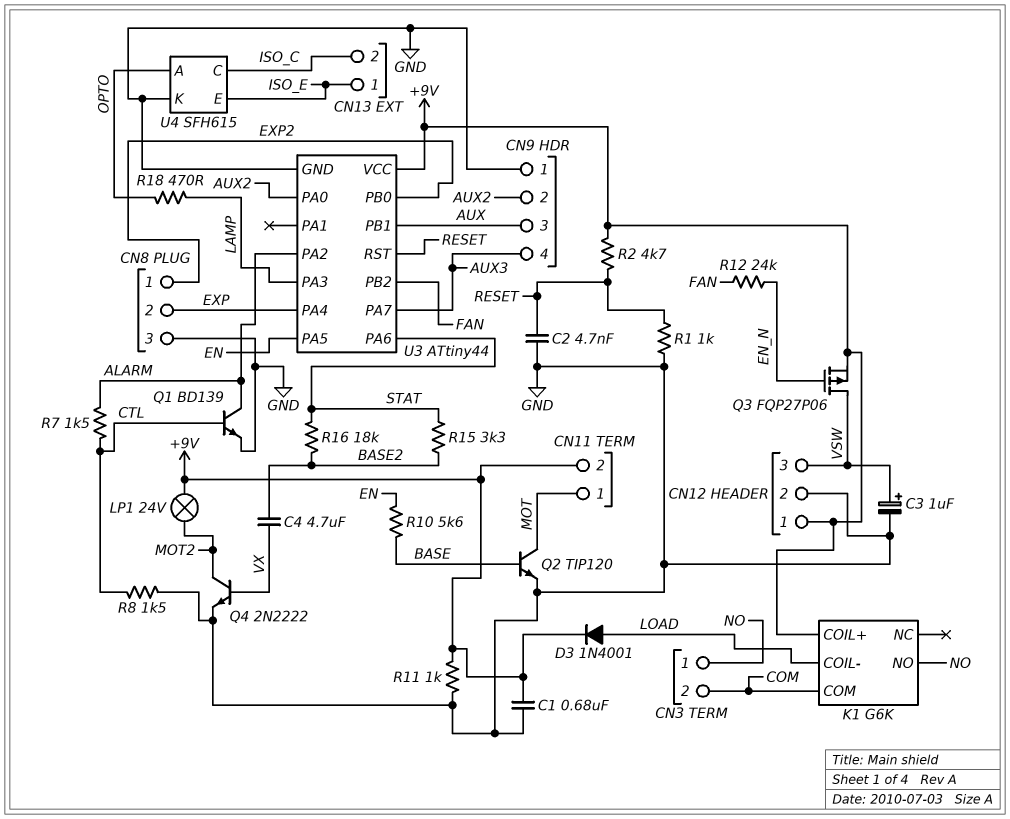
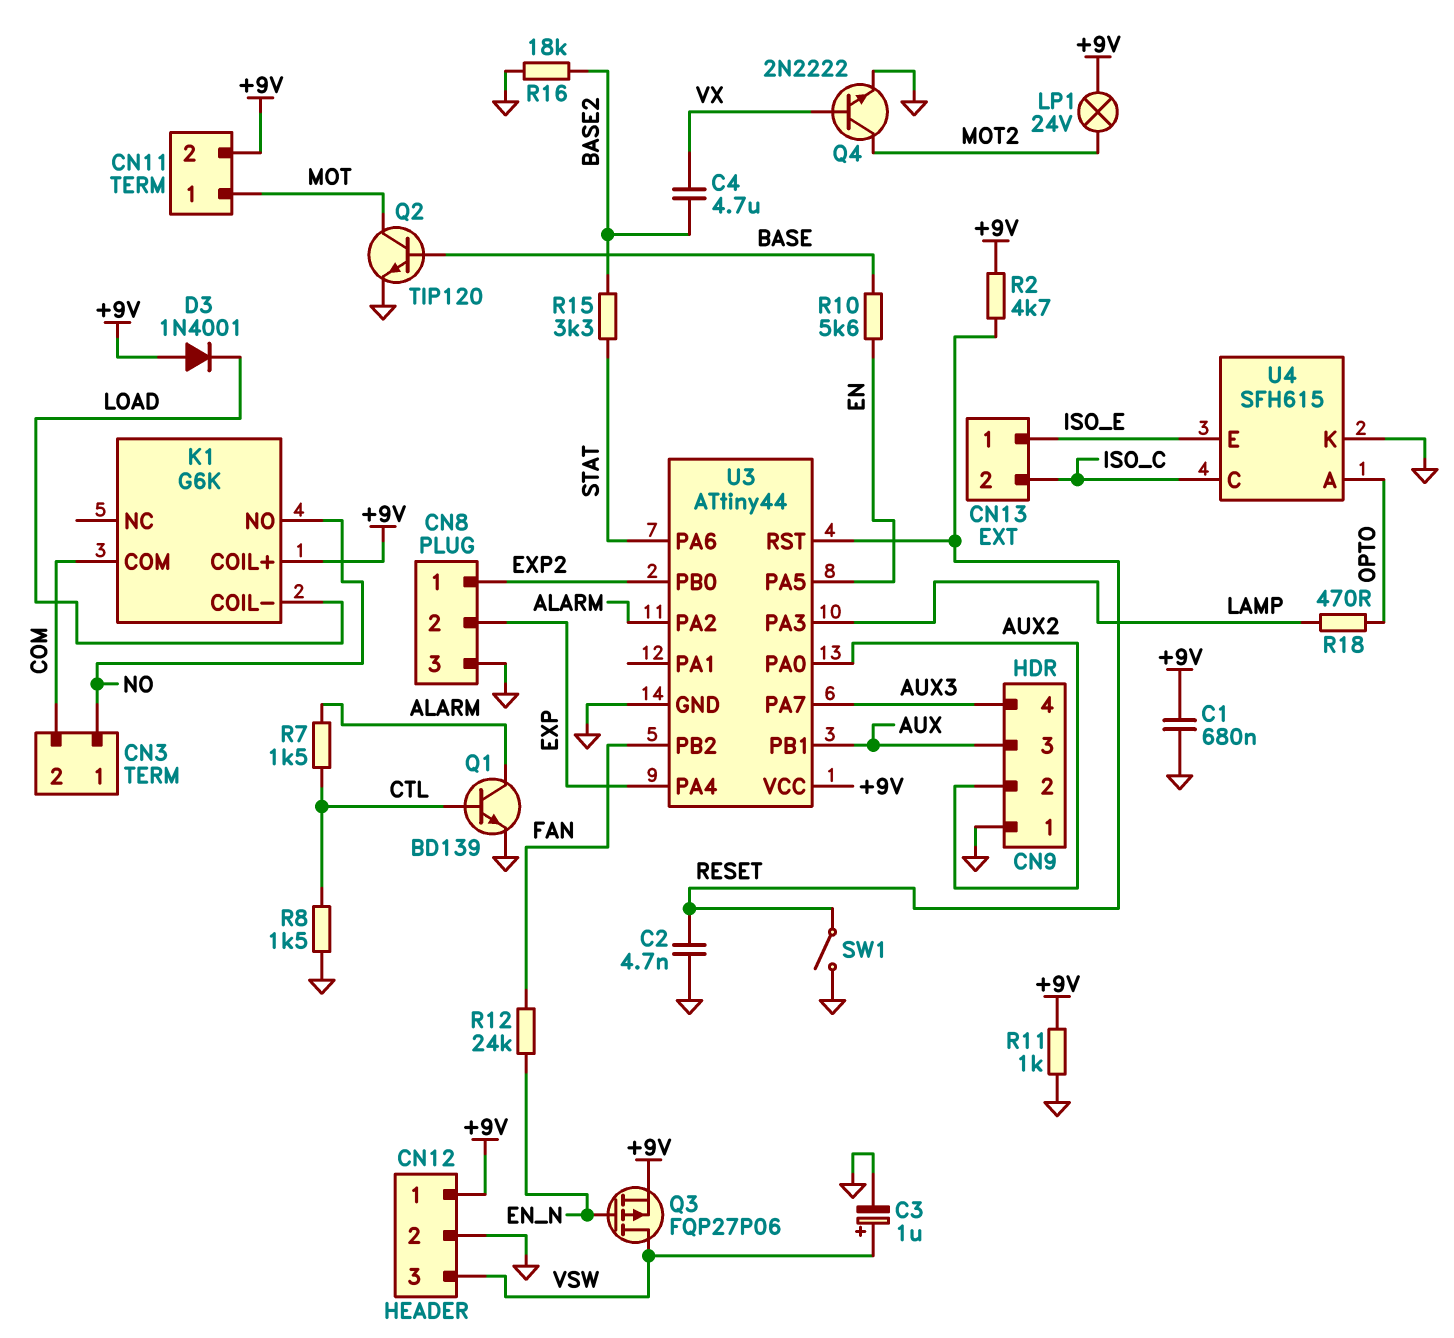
D3: diode 1N4001 (A LOAD, K +9V) -> diode 1N4001 (A +9V, K LOAD)
R1: 1k (GND, RESET) -> none
R16: 18k (BASE2, STAT) -> 18k (BASE2, GND)
SW1: none -> switch (GND, RESET)

